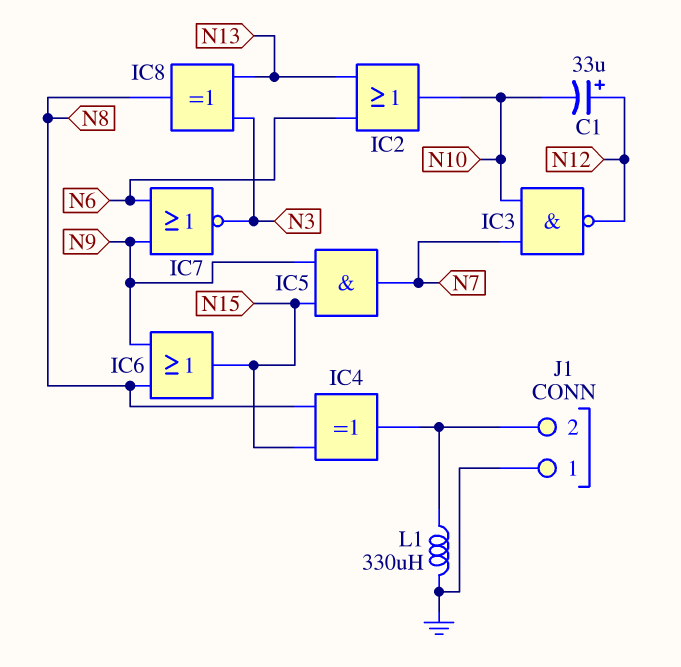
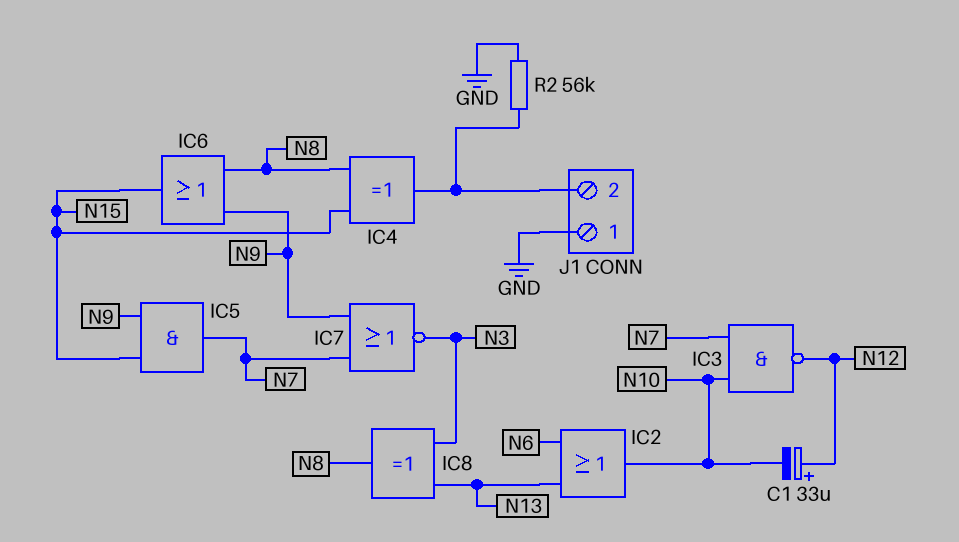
IC7: NOR (in N6, in N9, out N3) -> NOR (in N7, in N9, out N3)
L1: 330uH (GND, J1/2) -> none
R2: none -> 56k (GND, J1/2)

